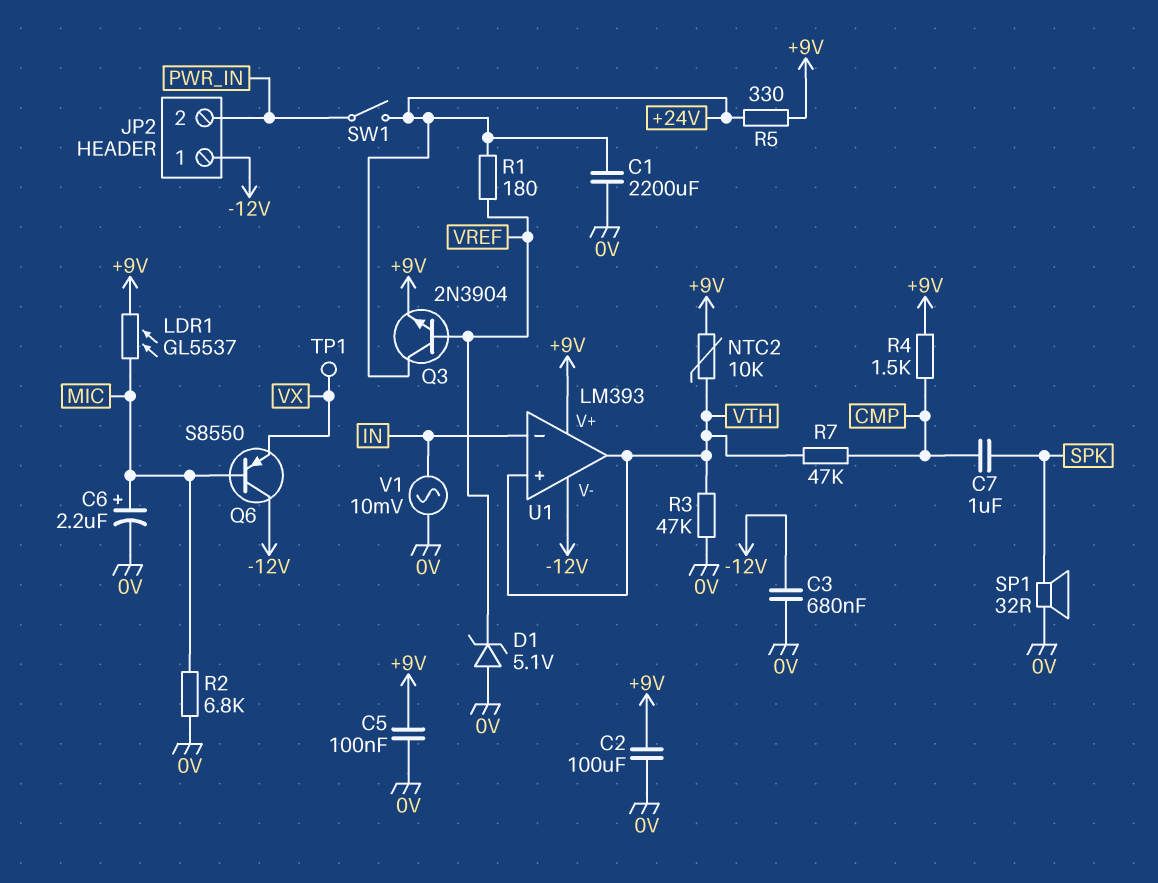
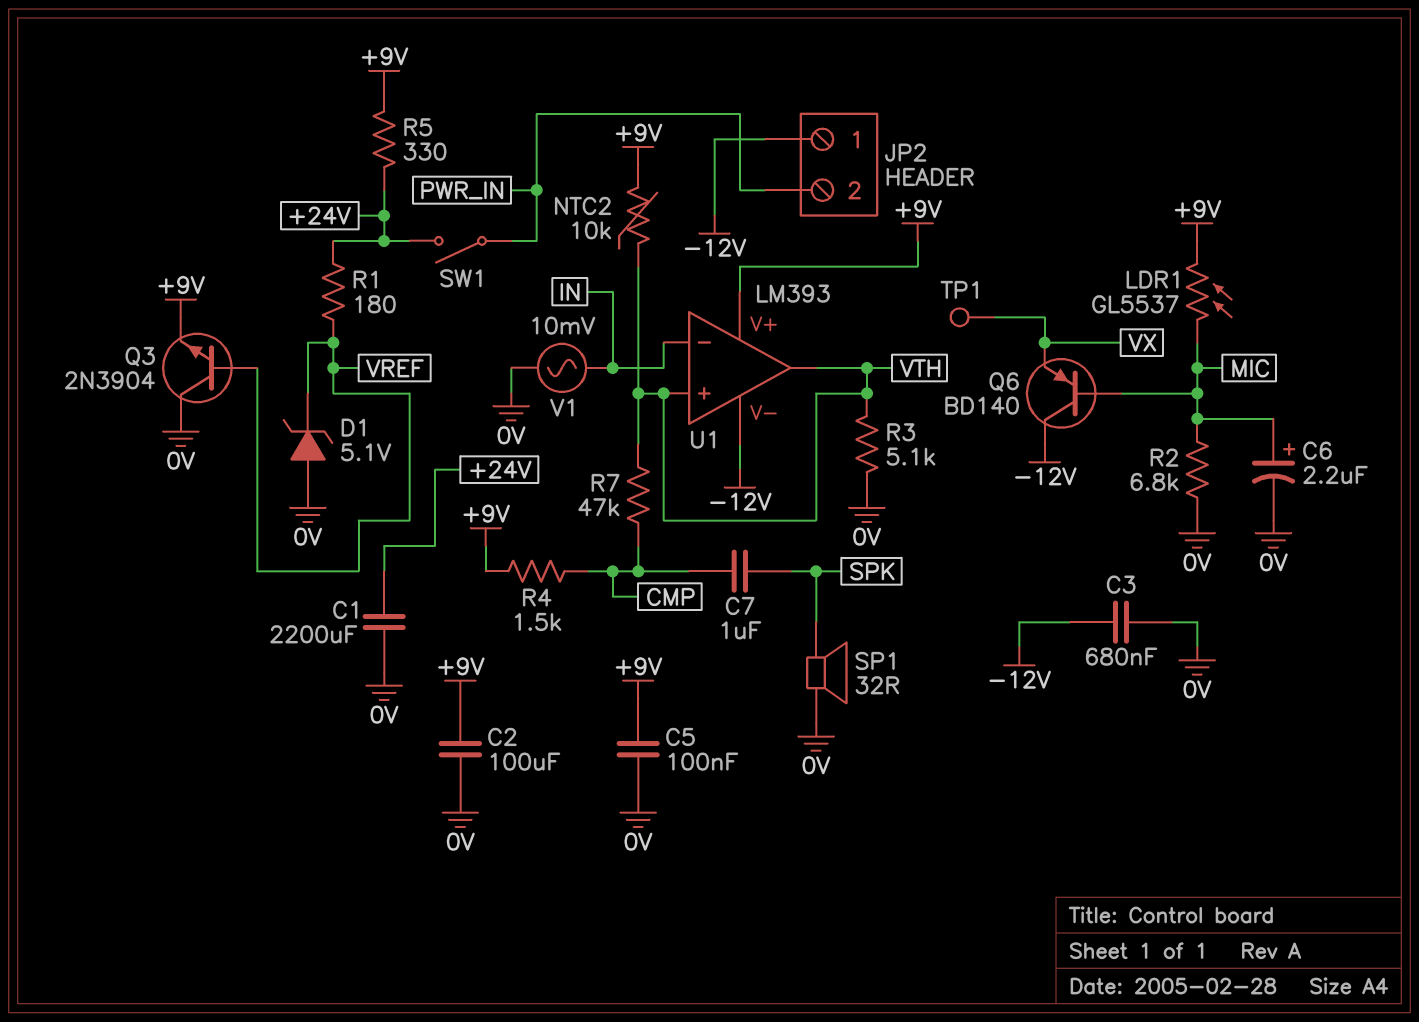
Q3: NPN 2N3904 (B VREF, C +24V, E +9V) -> NPN 2N3904 (B VREF, C 0V, E +9V)
Q6: PNP S8550 (B MIC, C -12V, E VX) -> PNP BD140 (B MIC, C -12V, E VX)
R3: 47k (0V, VTH) -> 5.1k (0V, VTH)

